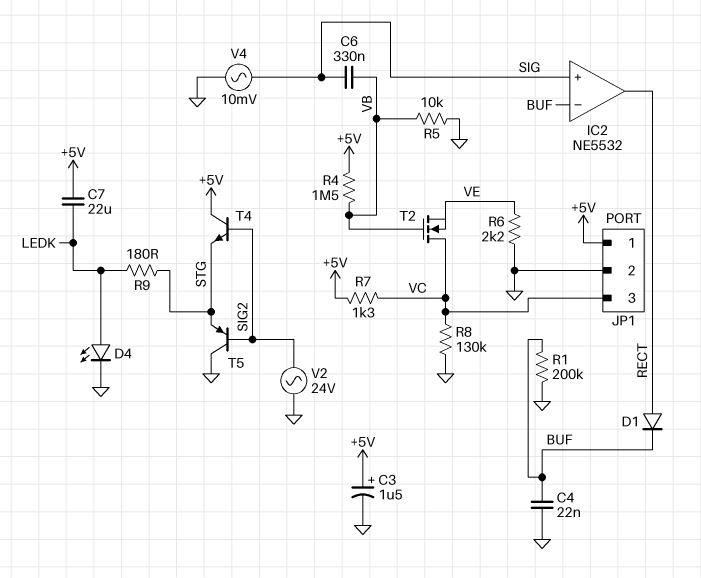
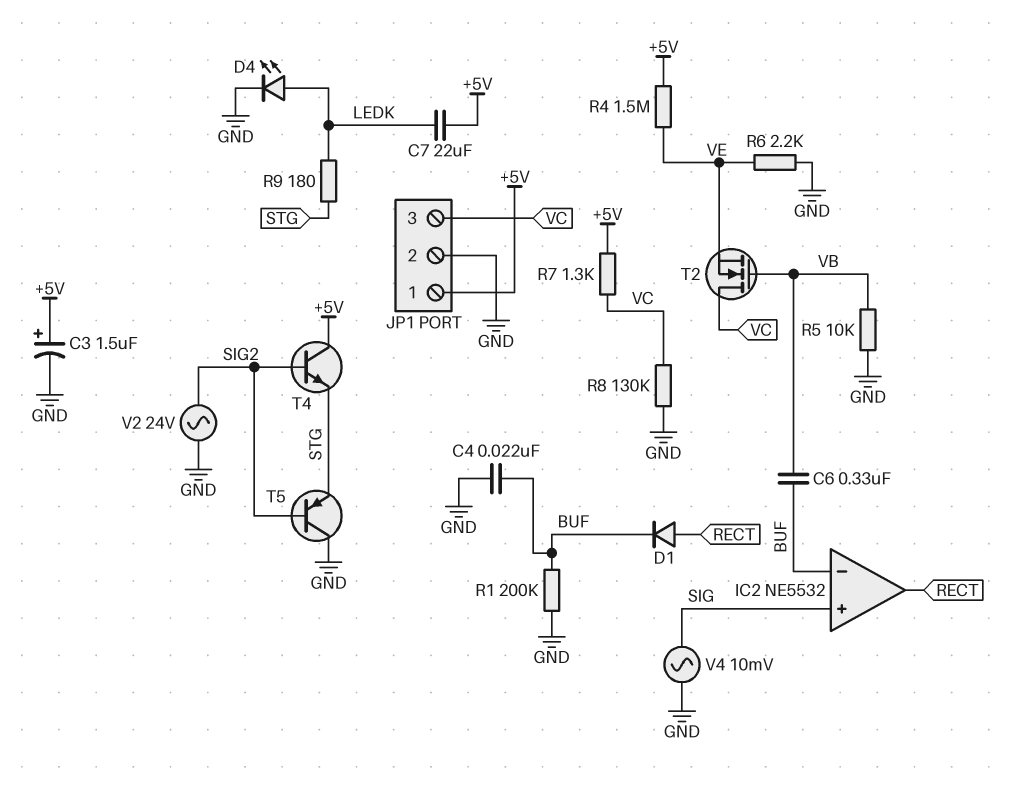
C6: 330nF (SIG, VB) -> 330nF (BUF, VB)
R4: 1.5M (+5V, VB) -> 1.5M (+5V, VE)

